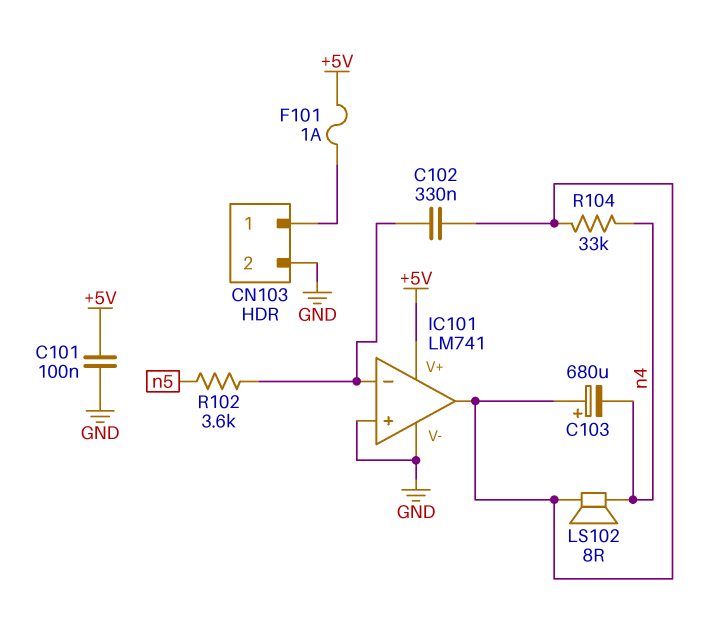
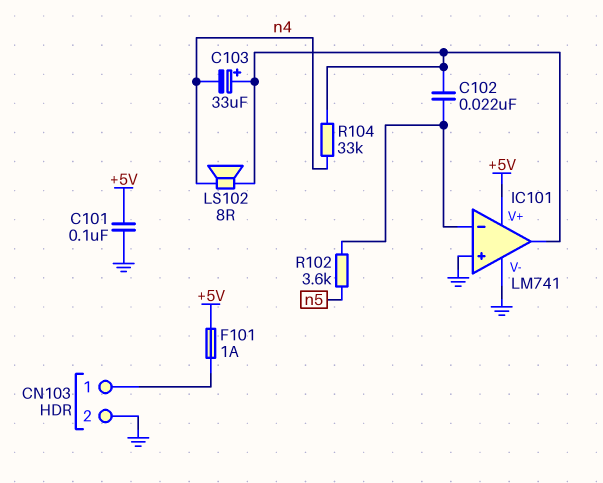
C102: 330nF (IC101/in-, IC101/out) -> 22nF (IC101/in-, IC101/out)
C103: 680uF (plus IC101/out, minus n4) -> 33uF (plus IC101/out, minus n4)

